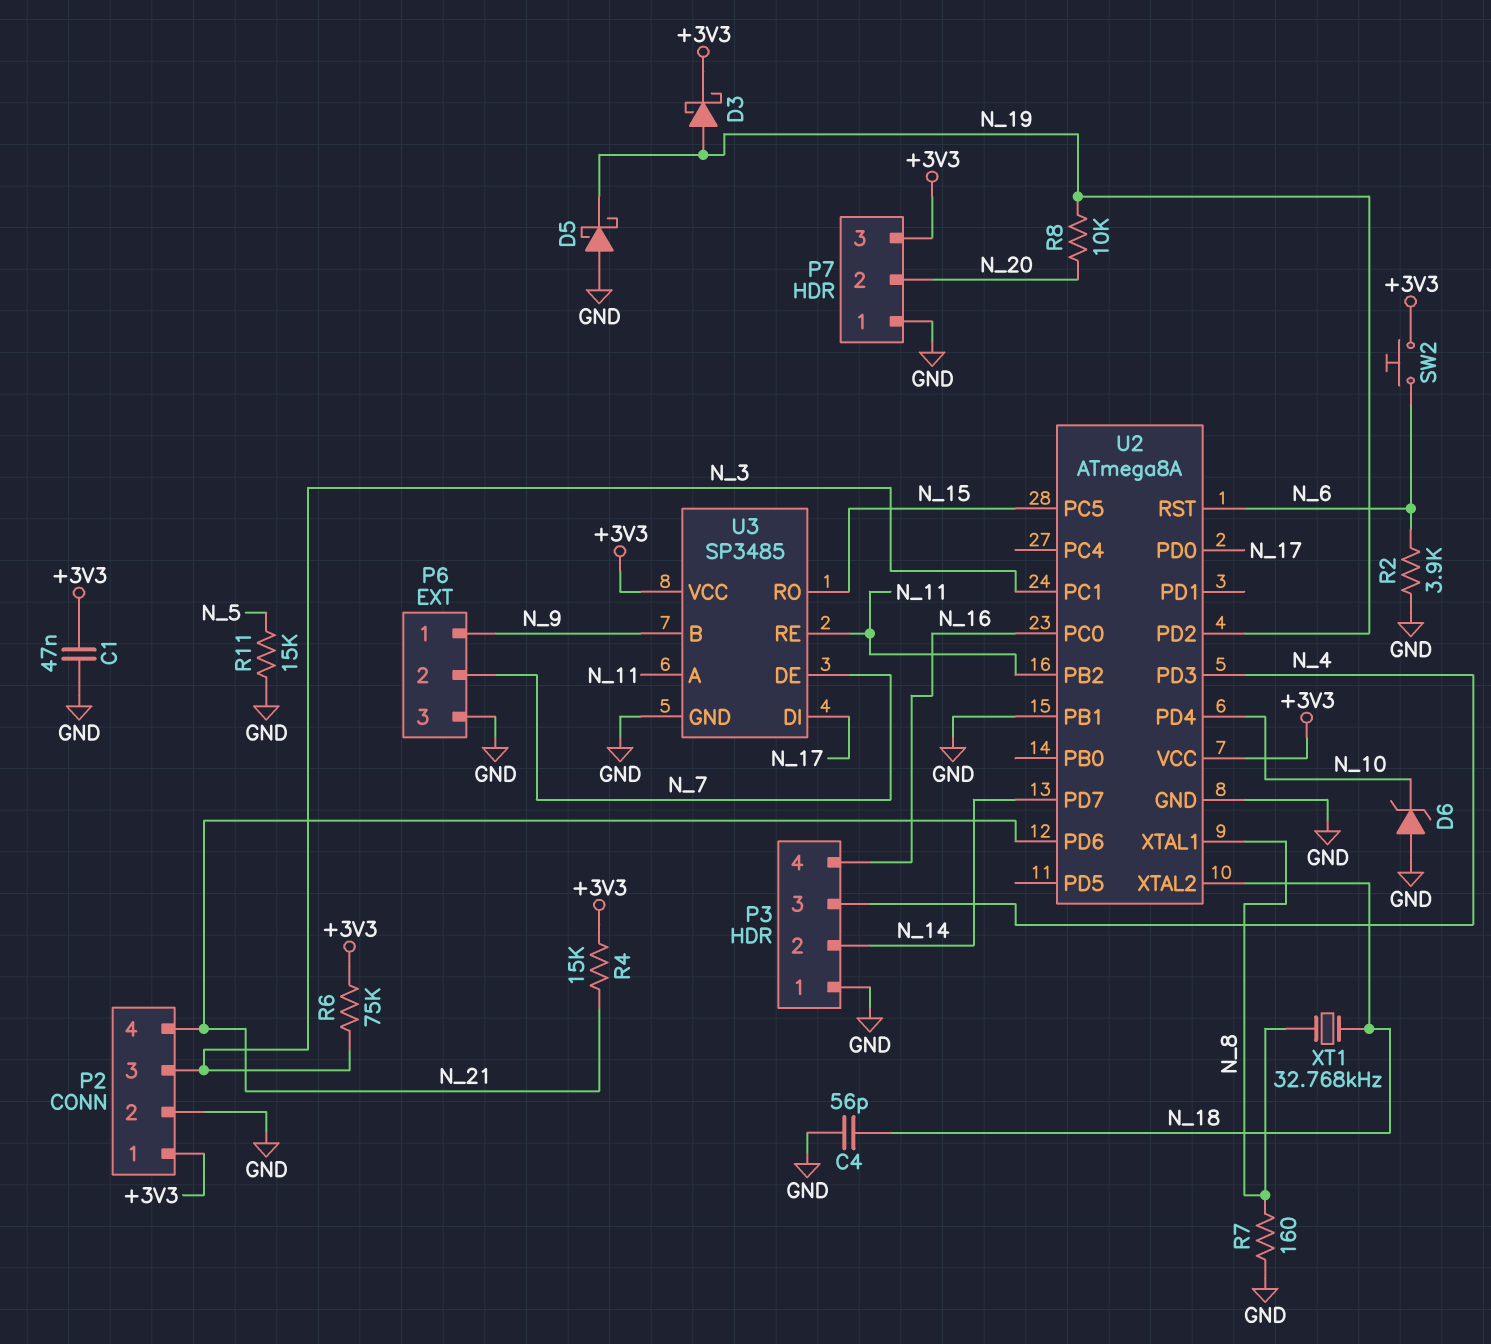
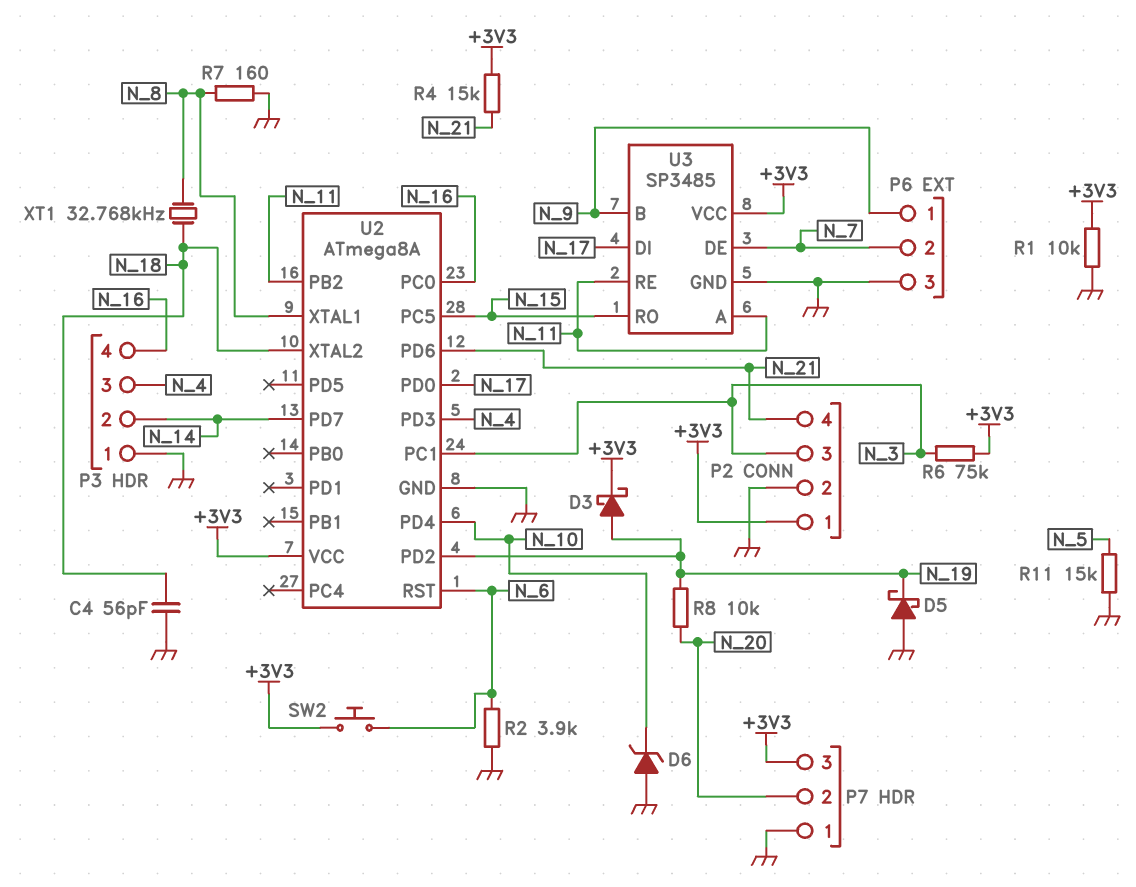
C1: 47nF (+3V3, GND) -> none
R1: none -> 10k (+3V3, GND)
U2 pin PB1: GND -> none

